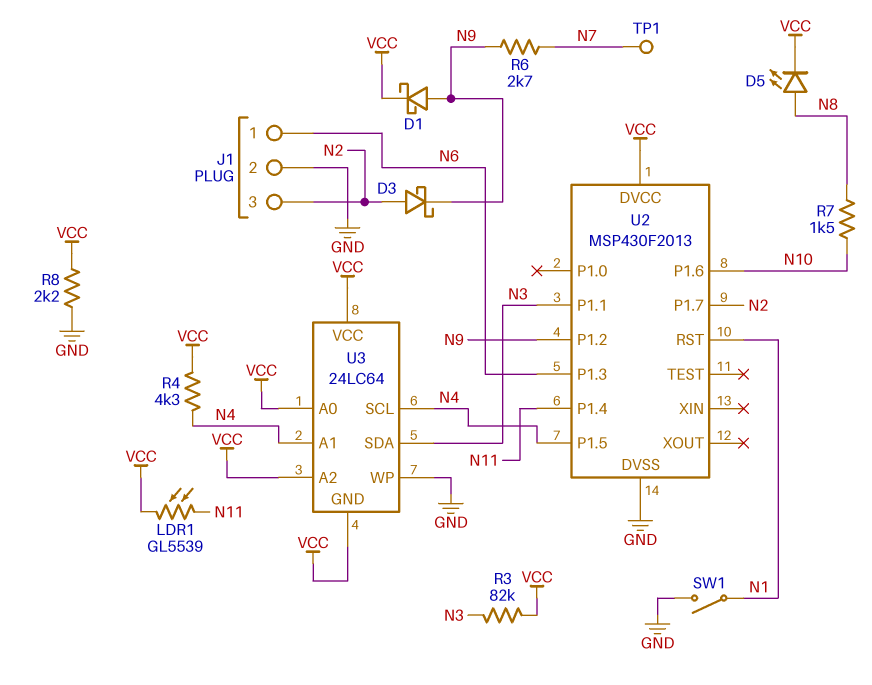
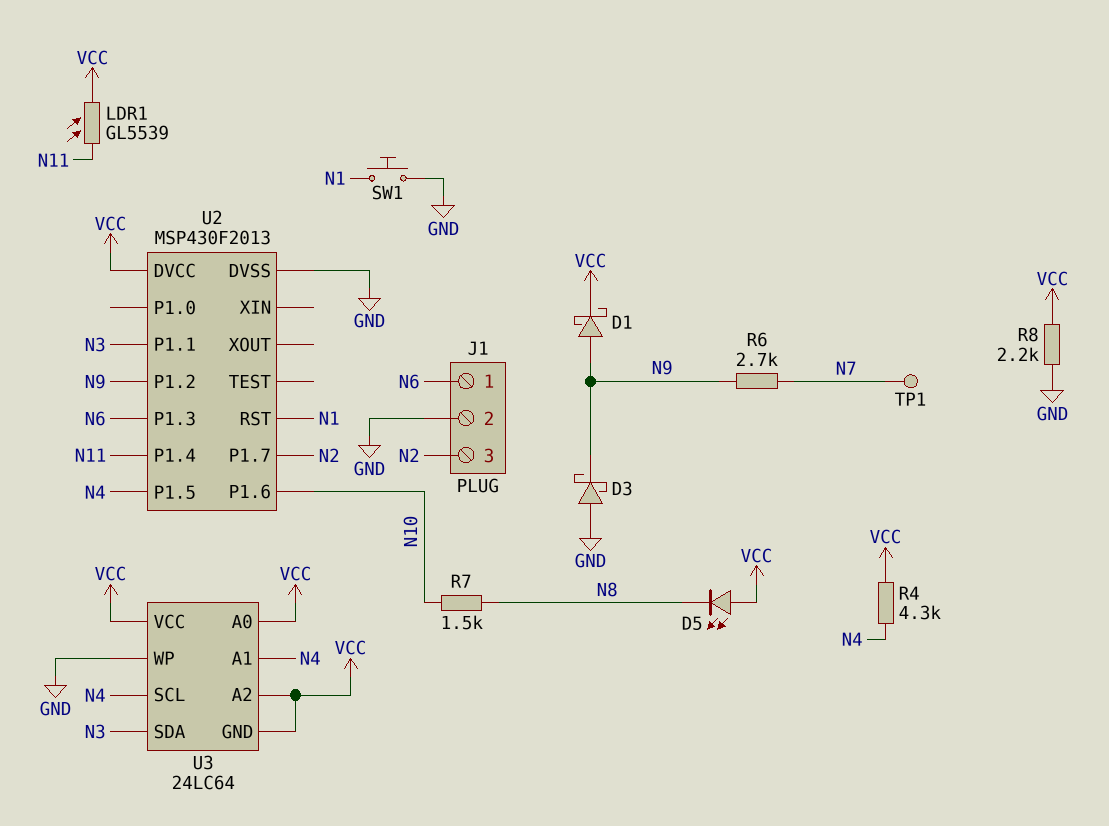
D3: schottky (A N2, K N9) -> schottky (A GND, K N9)
D5: LED (A N8, K VCC) -> LED (A VCC, K N8)
R3: 82k (N3, VCC) -> none
SW1: switch (GND, N1) -> button (GND, N1)

